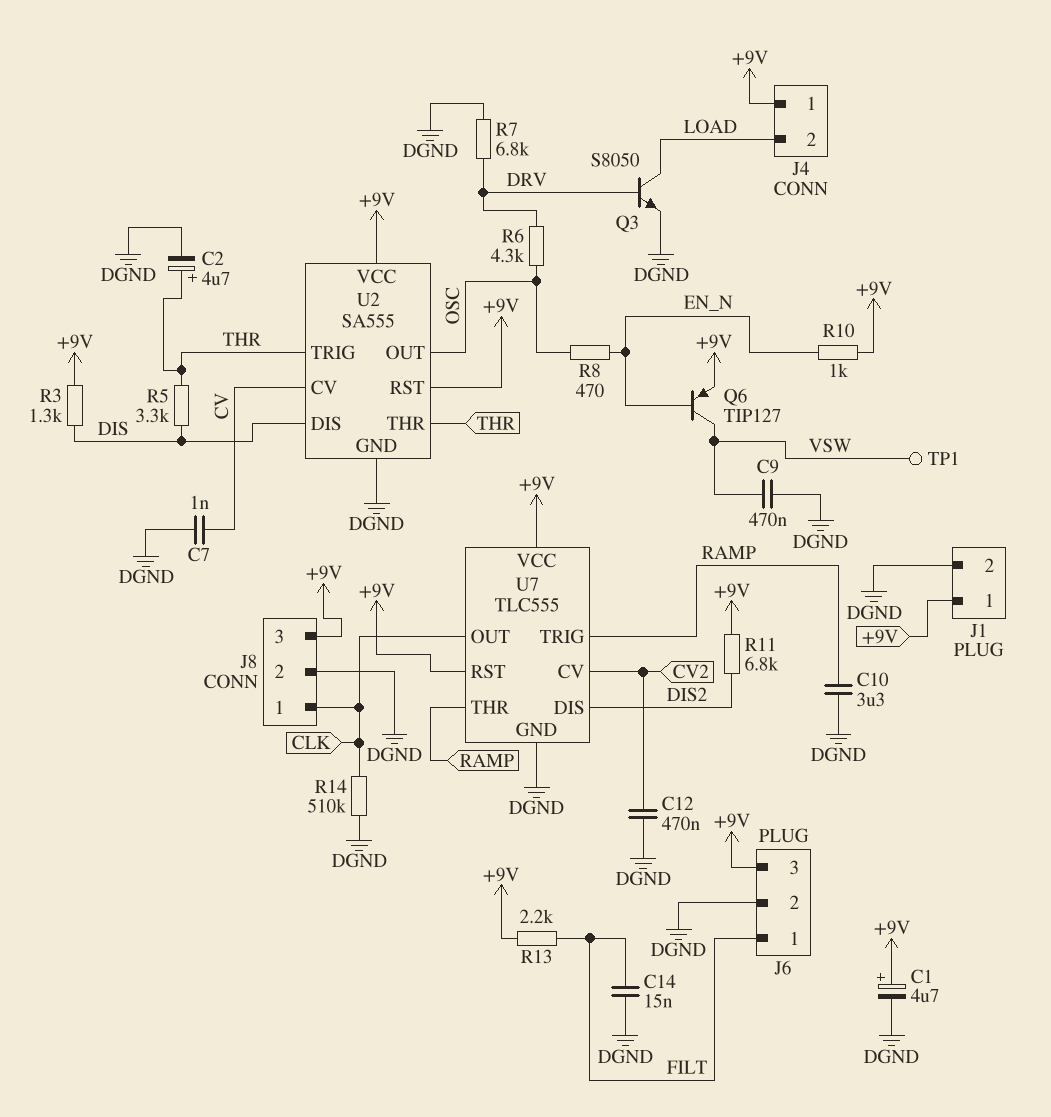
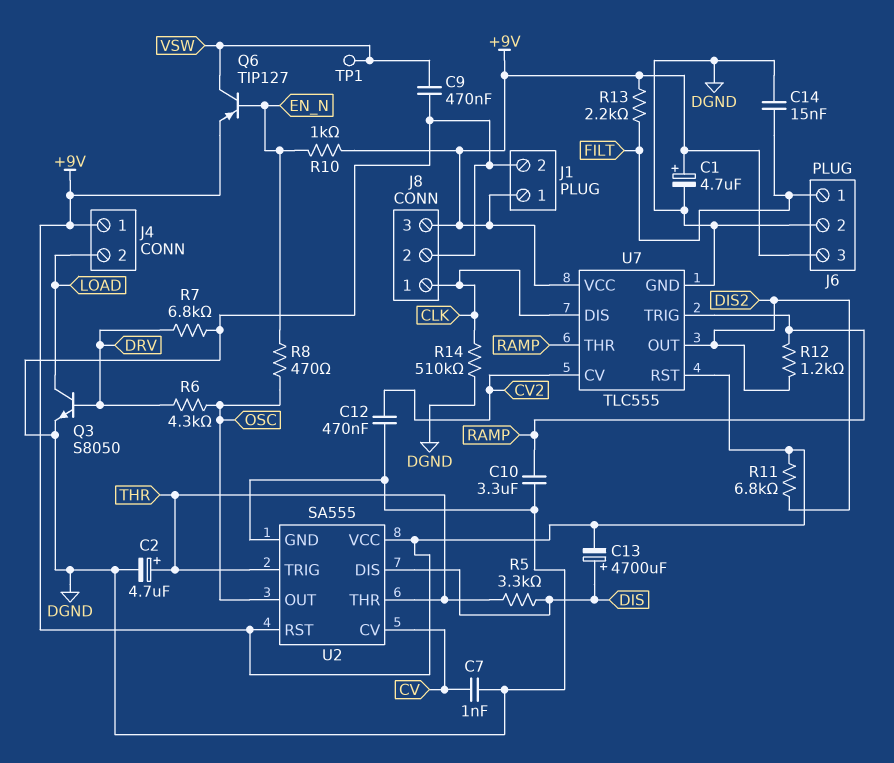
C13: none -> 4700uF (plus DIS, minus +9V)
R3: 1.3k (+9V, DIS) -> none
R12: none -> 1.2k (DIS2, RAMP)
U7 pin DIS: DIS2 -> CLK
U7 pin OUT: CLK -> DIS2

